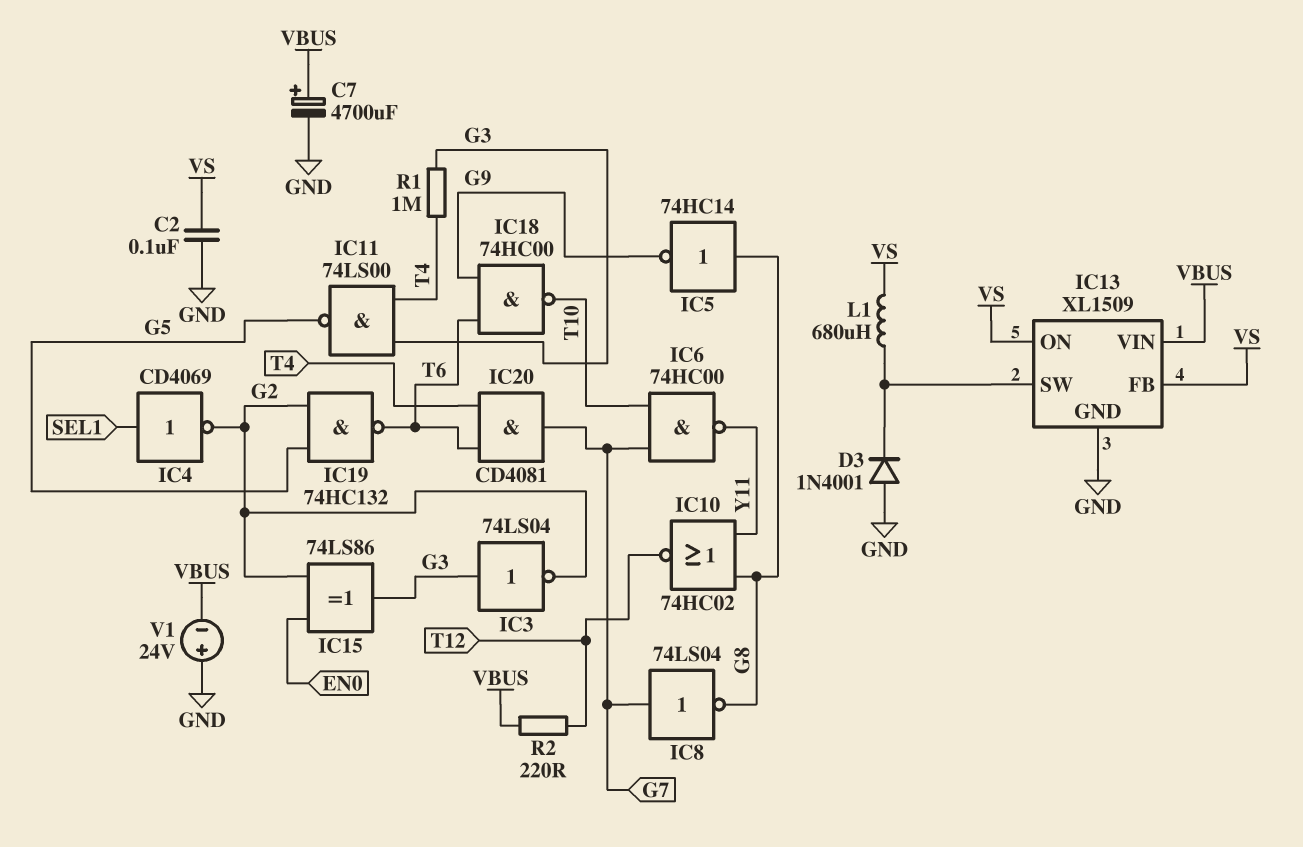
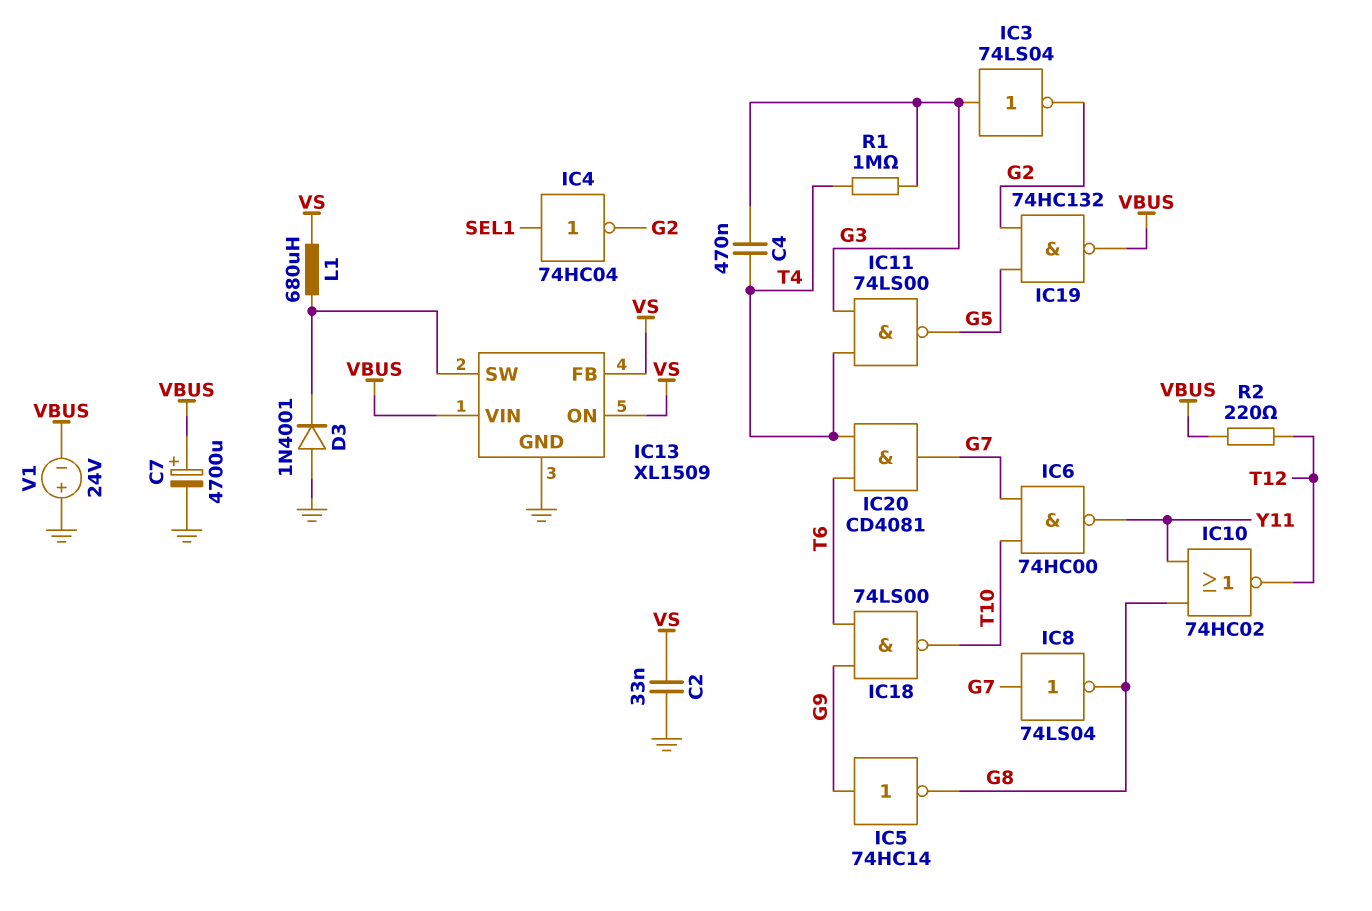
C2: 100nF (GND, VS) -> 33nF (GND, VS)
C4: none -> 470nF (G3, T4)
IC4: NOT CD4069 (in SEL1, out G2) -> NOT 74HC04 (in SEL1, out G2)
IC5: NOT 74HC14 (in G8, out G9) -> NOT 74HC14 (in G9, out G8)
IC15: XOR 74LS86 (in EN0, in G2, out G3) -> none
IC18: NAND 74HC00 (in G9, in T6, out T10) -> NAND 74LS00 (in G9, in T6, out T10)
IC19: NAND 74HC132 (in G2, in G5, out T6) -> NAND 74HC132 (in G2, in G5, out VBUS)

